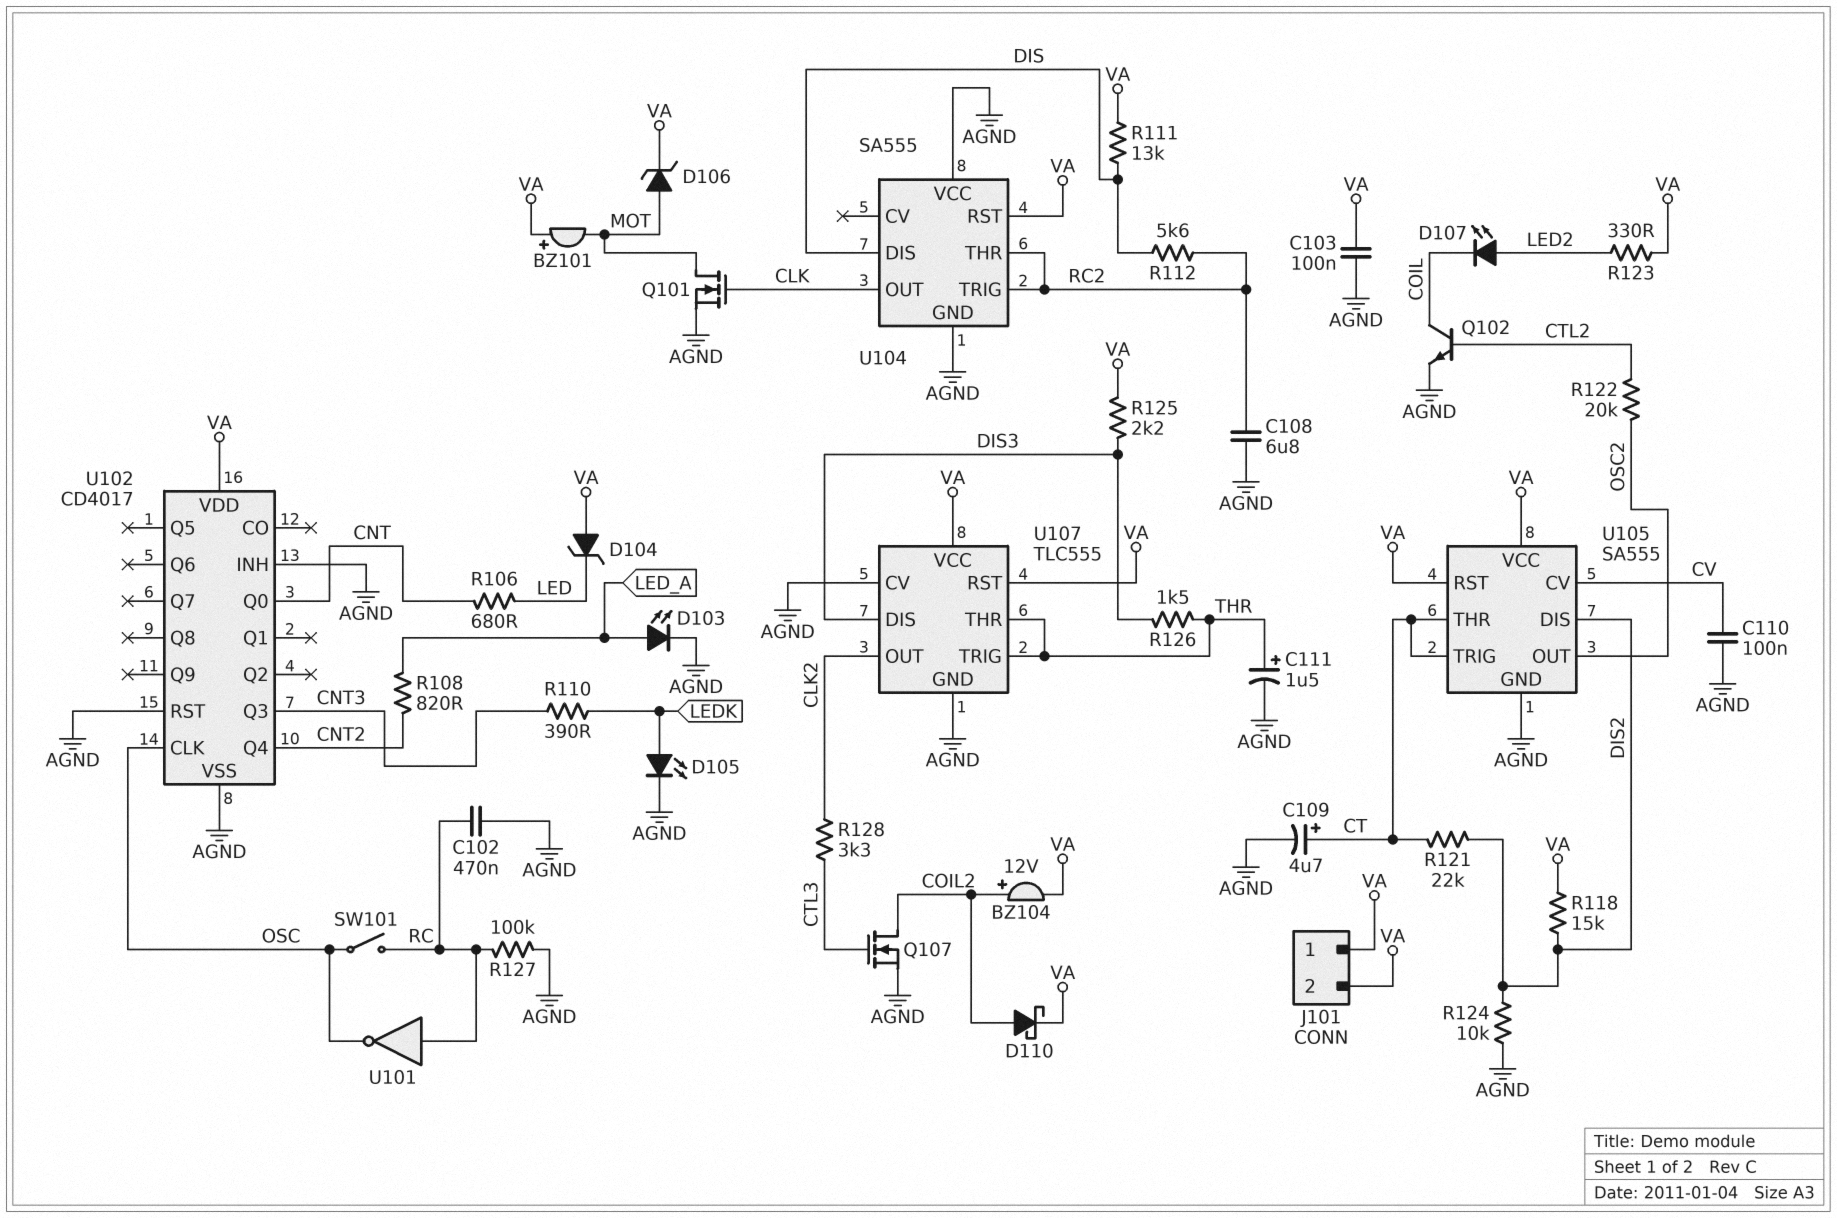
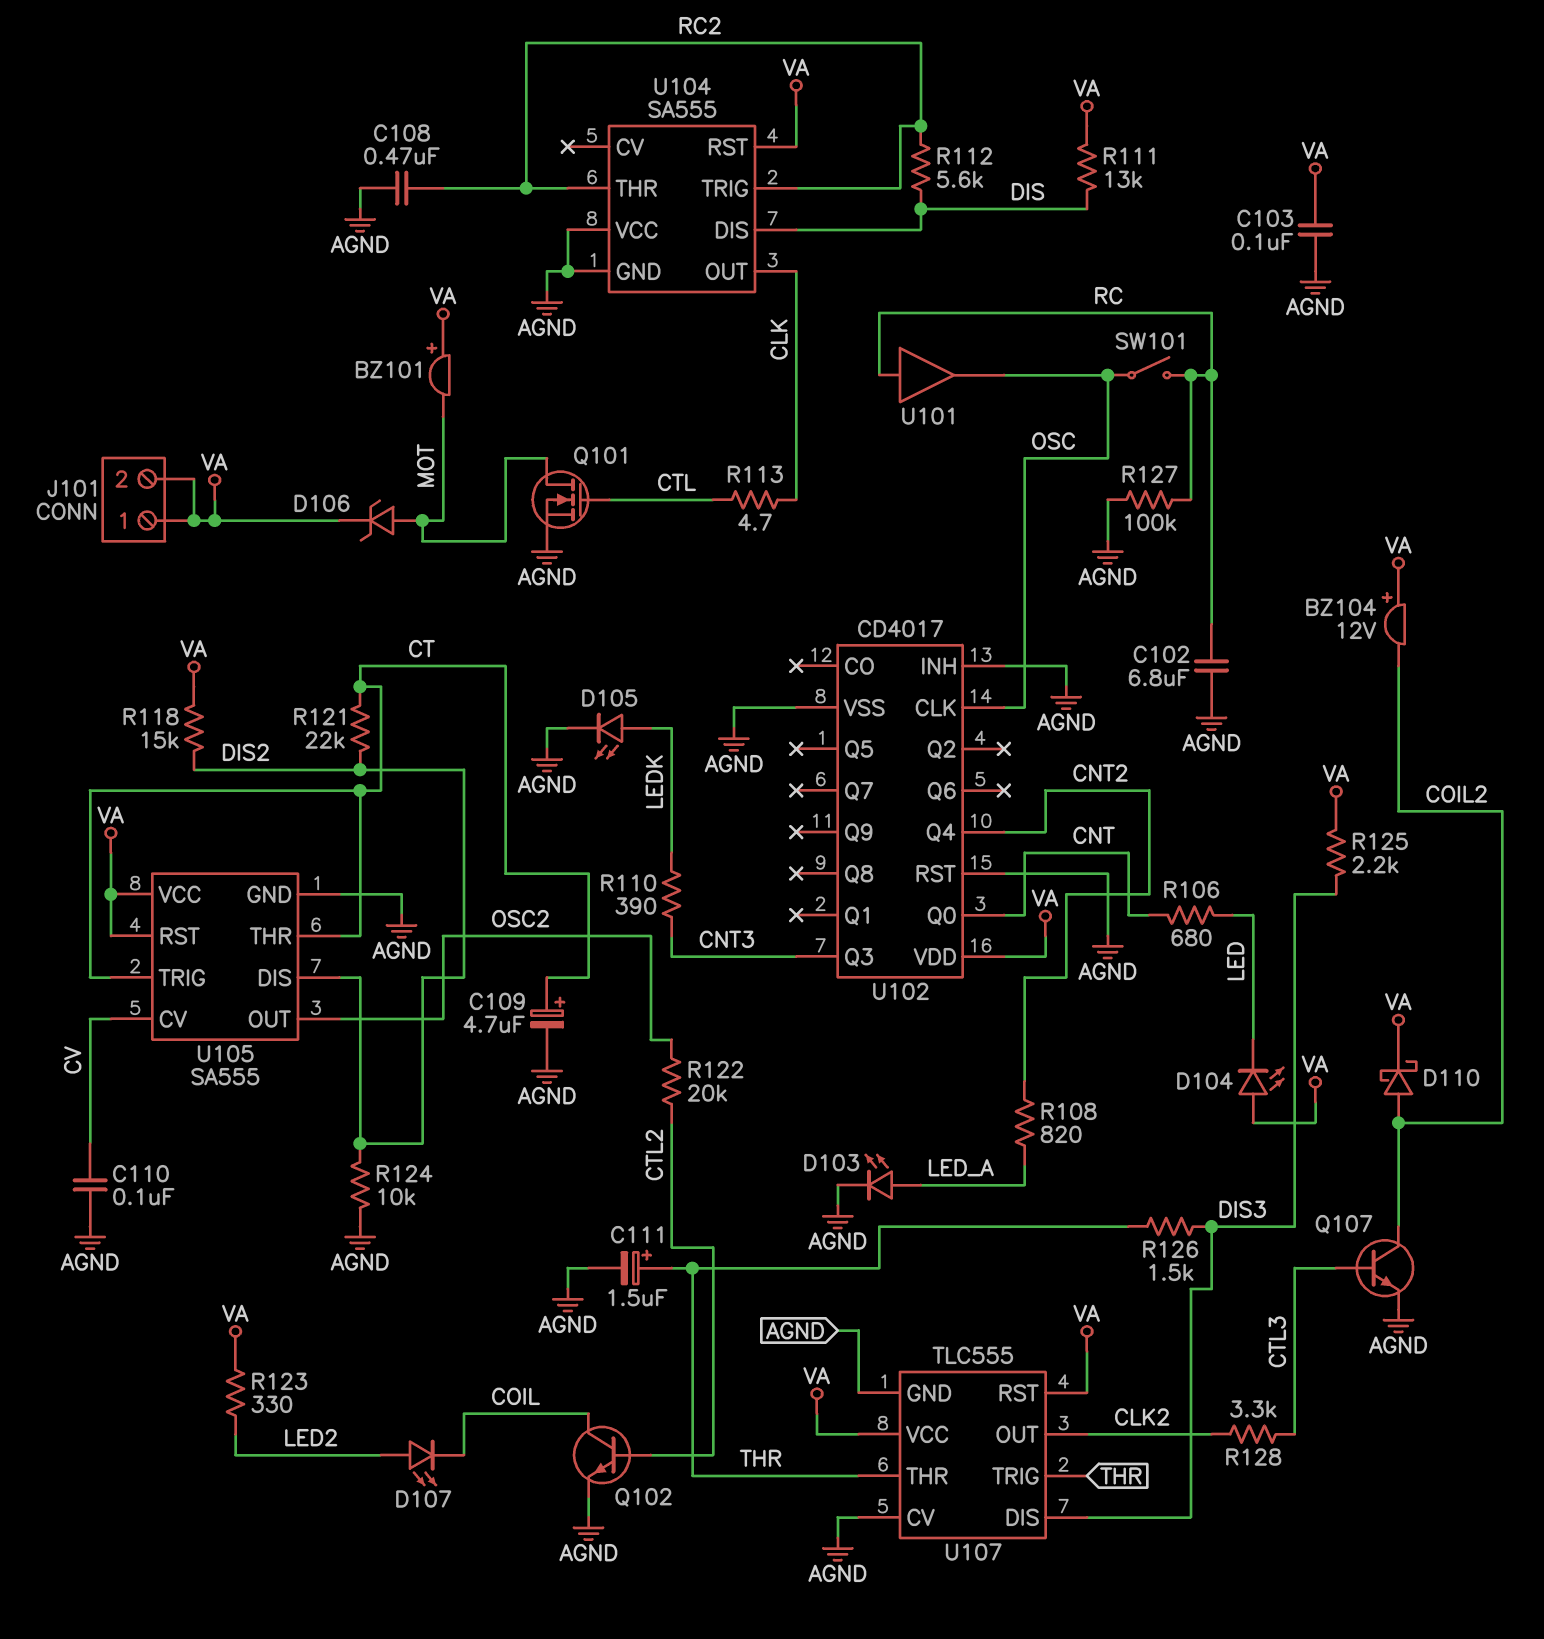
BZ104: buzzer 12V (plus COIL2, minus VA) -> buzzer 12V (plus VA, minus COIL2)
C102: 470nF (AGND, RC) -> 6.8uF (AGND, RC)
C108: 6.8uF (AGND, RC2) -> 470nF (AGND, RC2)
D104: zener (A VA, K LED) -> LED (A VA, K LED)
Q101: NMOS (G CLK, D MOT, S AGND) -> NMOS (G CTL, D MOT, S AGND)
Q107: NMOS (G CTL3, D COIL2, S AGND) -> NPN (B CTL3, C COIL2, E AGND)
R113: none -> 4.7 (CLK, CTL)
U101: NOT (in RC, out OSC) -> buffer (in RC, out OSC)

